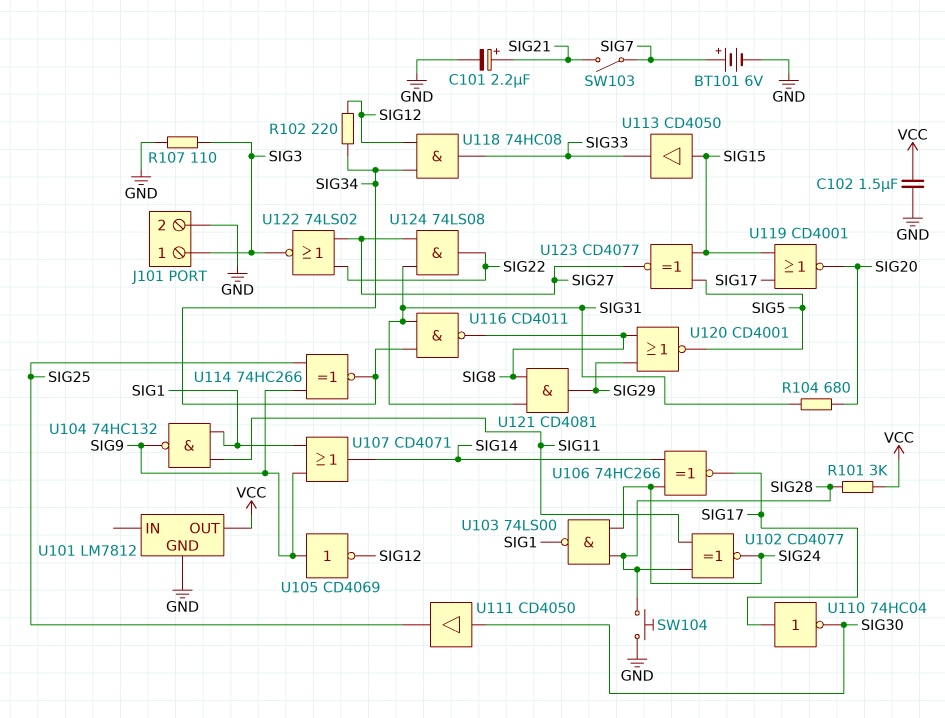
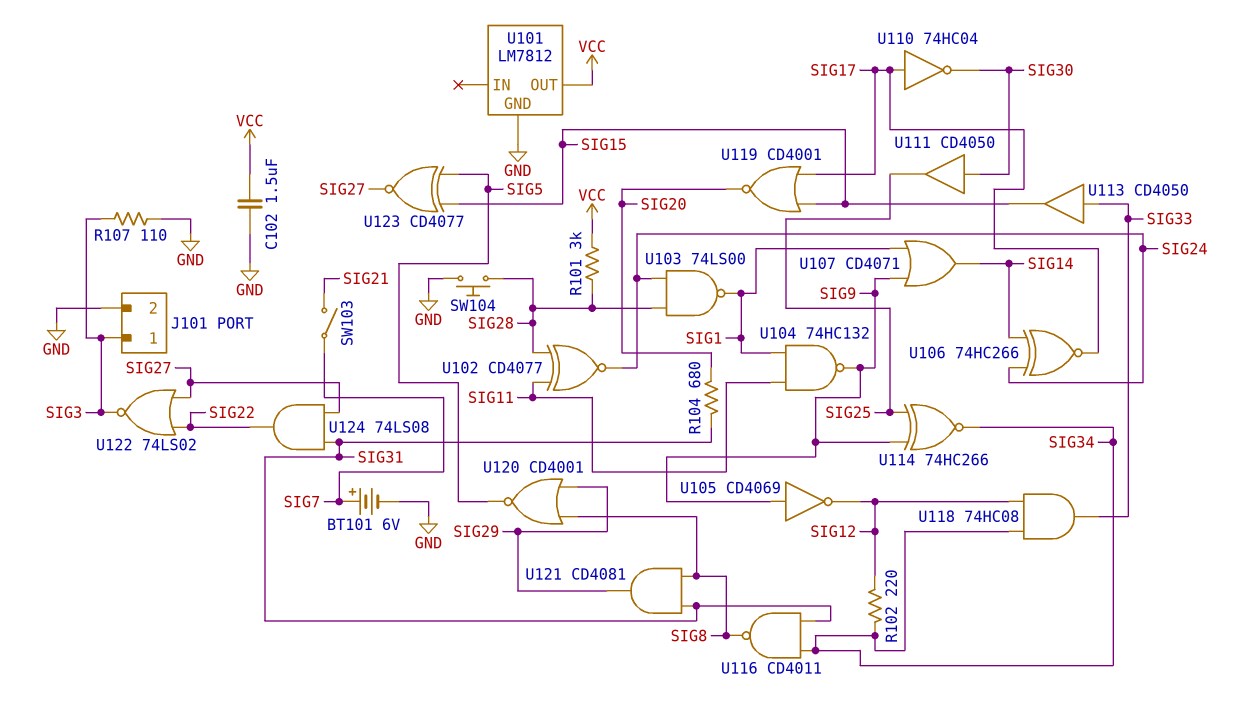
C101: 2.2uF (plus SIG21, minus GND) -> none
U113: buffer CD4050 (in SIG15, out SIG33) -> buffer CD4050 (in SIG33, out SIG15)

